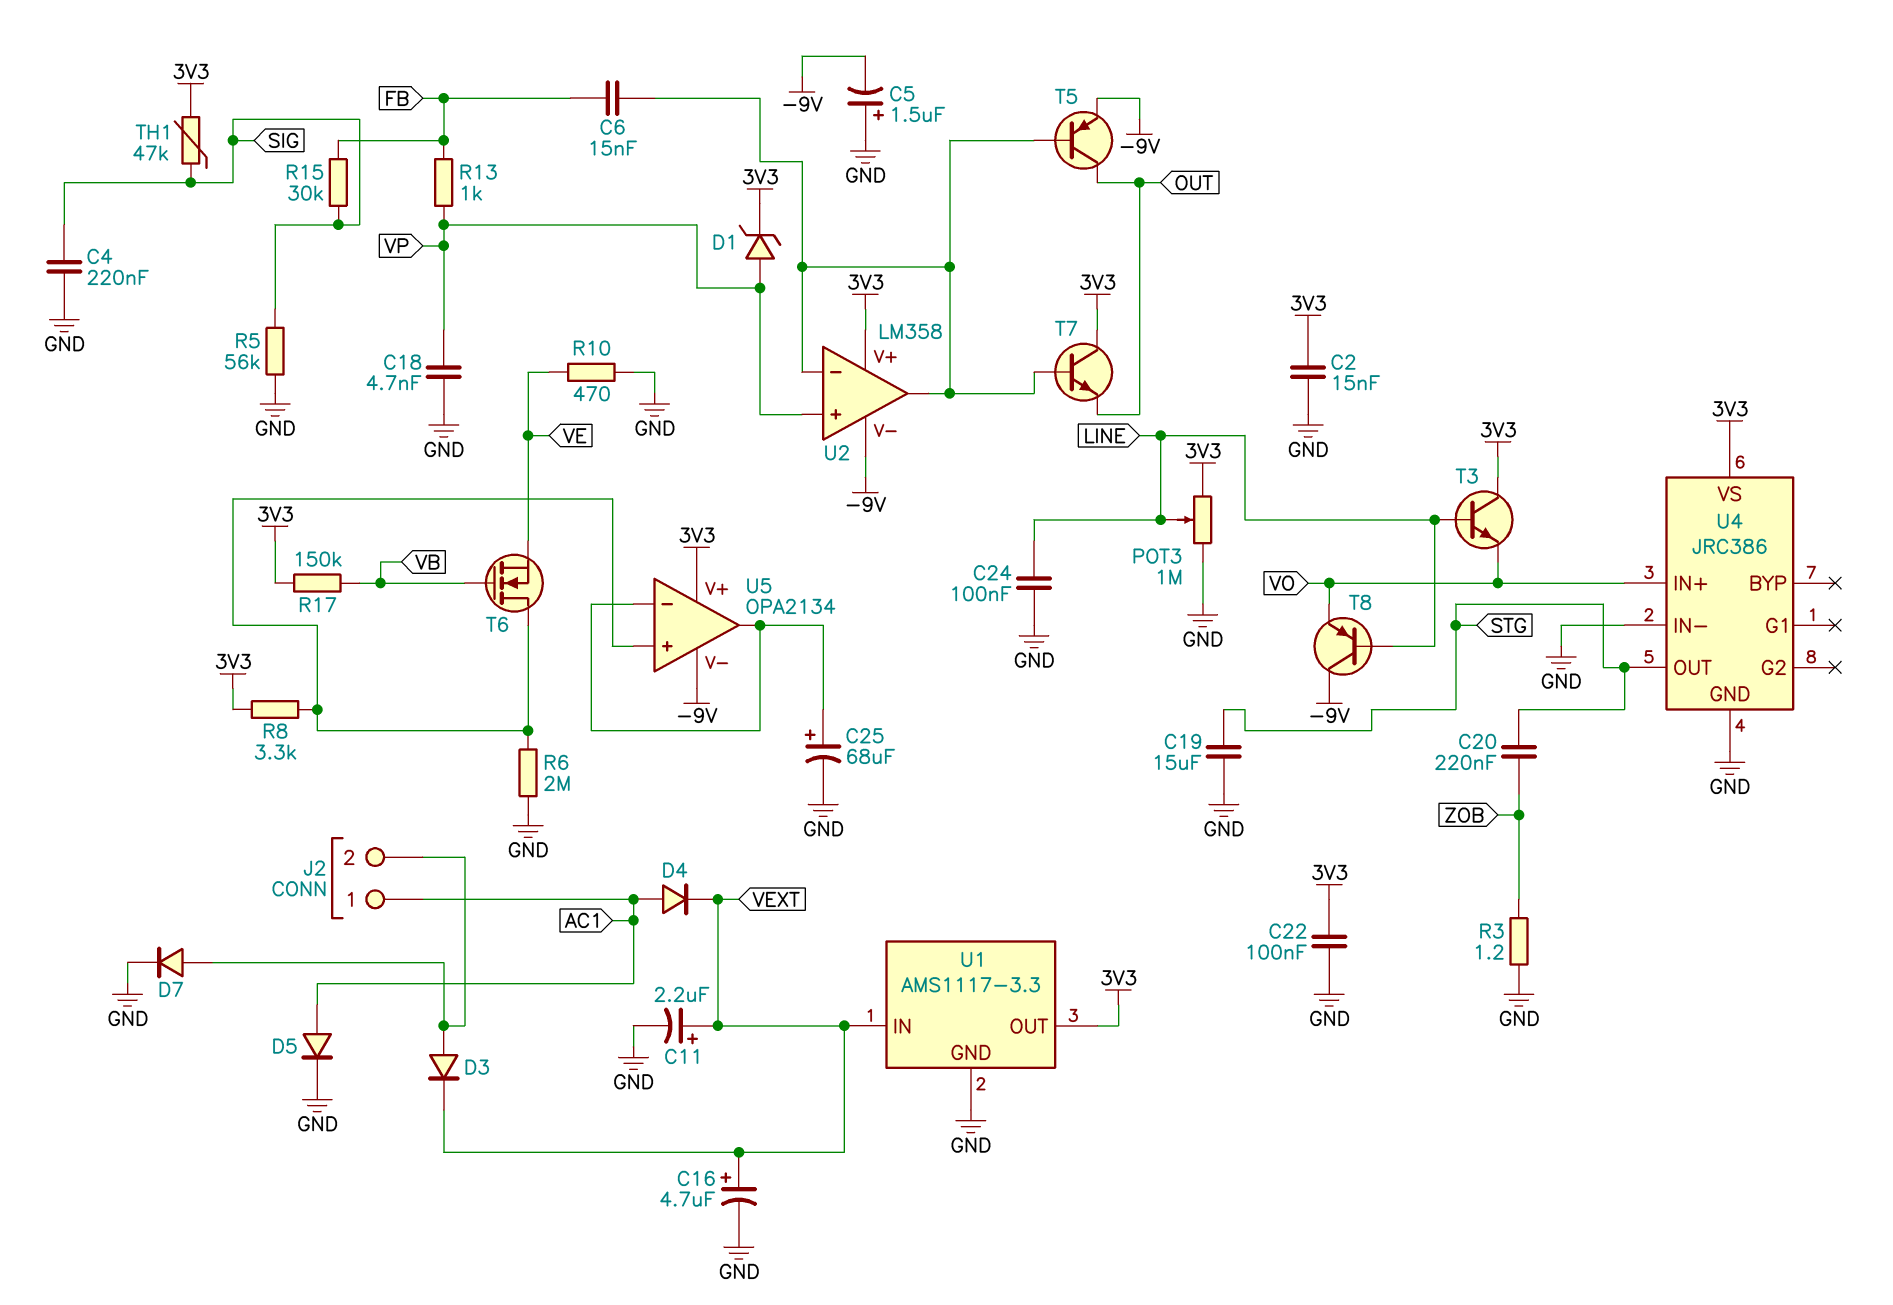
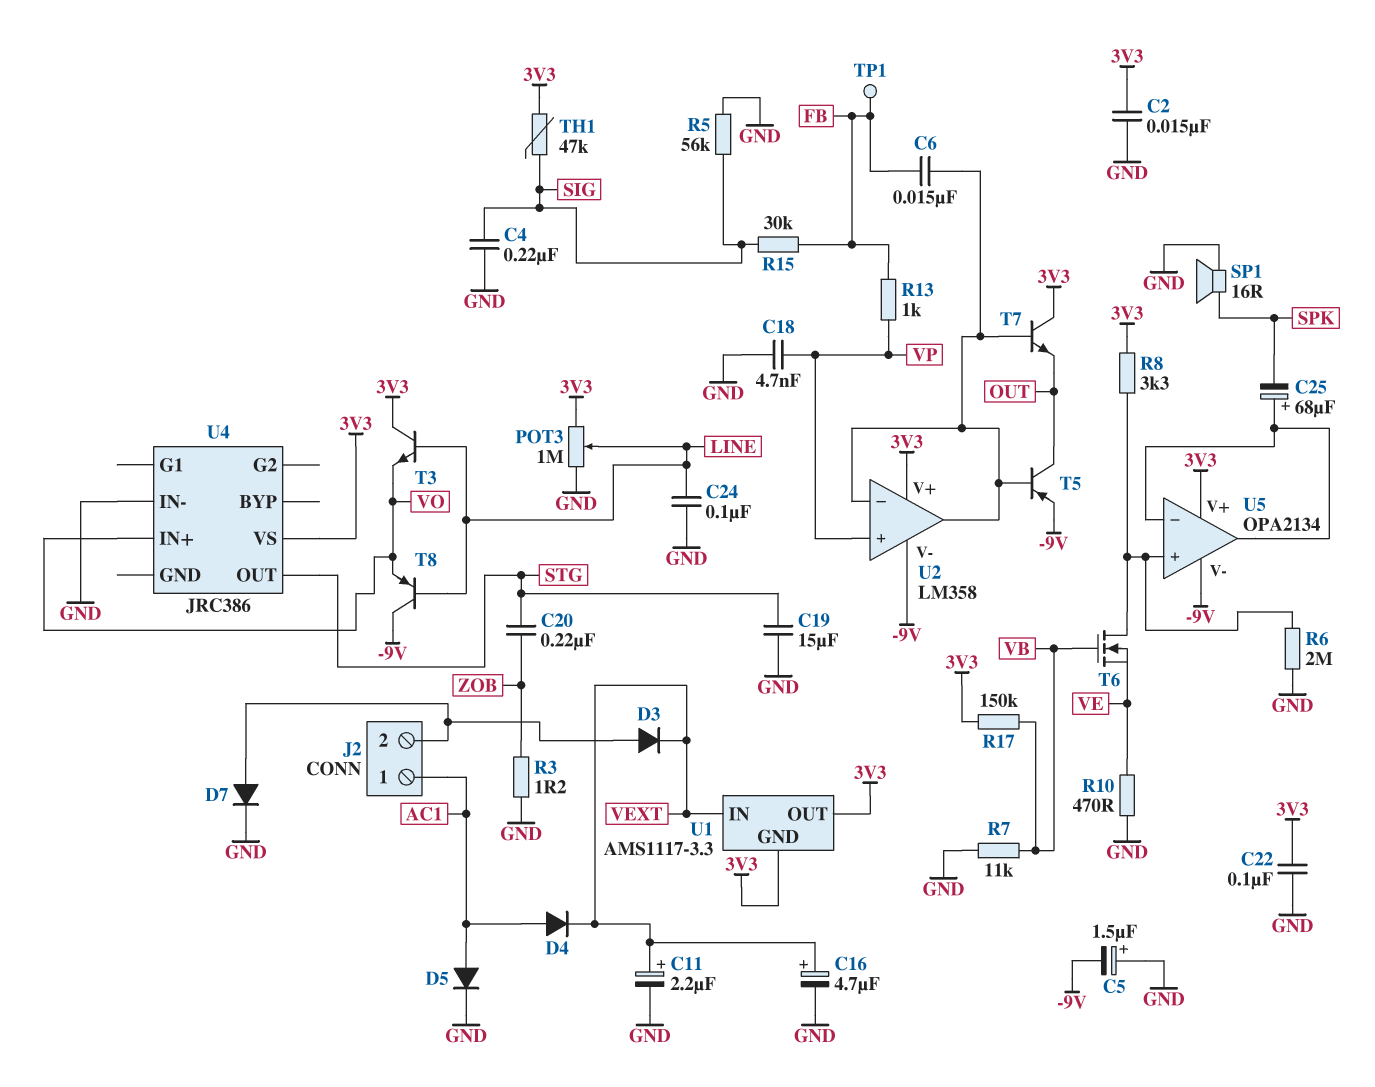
C25: 68uF (plus U5/in-, minus GND) -> 68uF (plus U5/in-, minus SPK)
D1: zener (A VP, K 3V3) -> none
R7: none -> 11k (GND, VB)
SP1: none -> speaker 16R (GND, SPK)
TP1: none -> test point (FB)
U1 pin GND: GND -> 3V3
U4 pin GND: GND -> none

